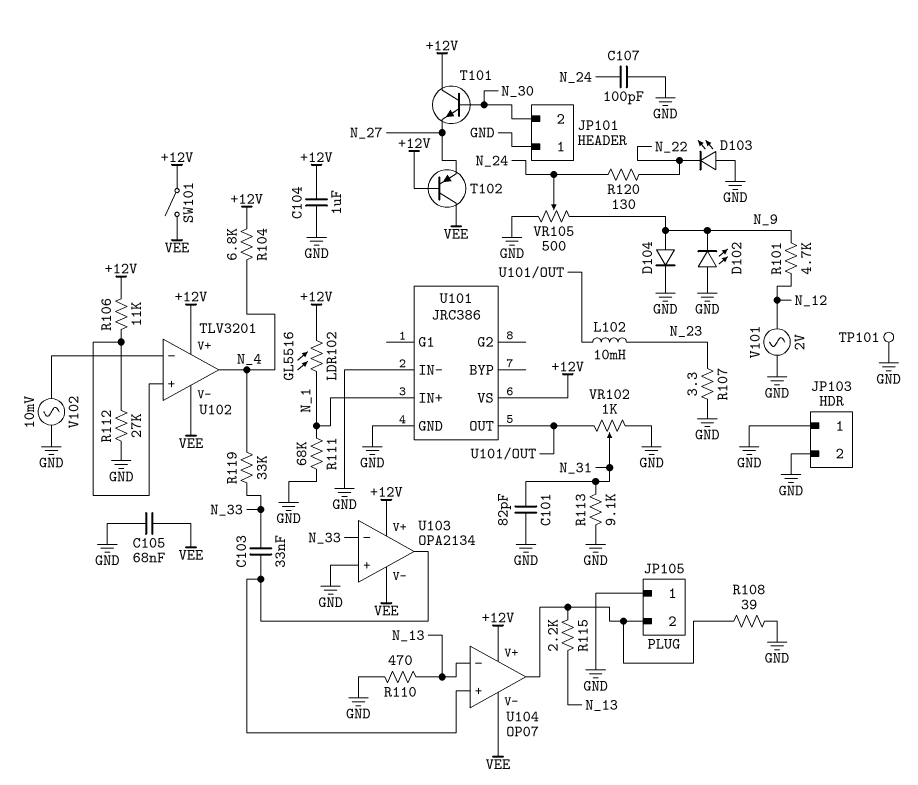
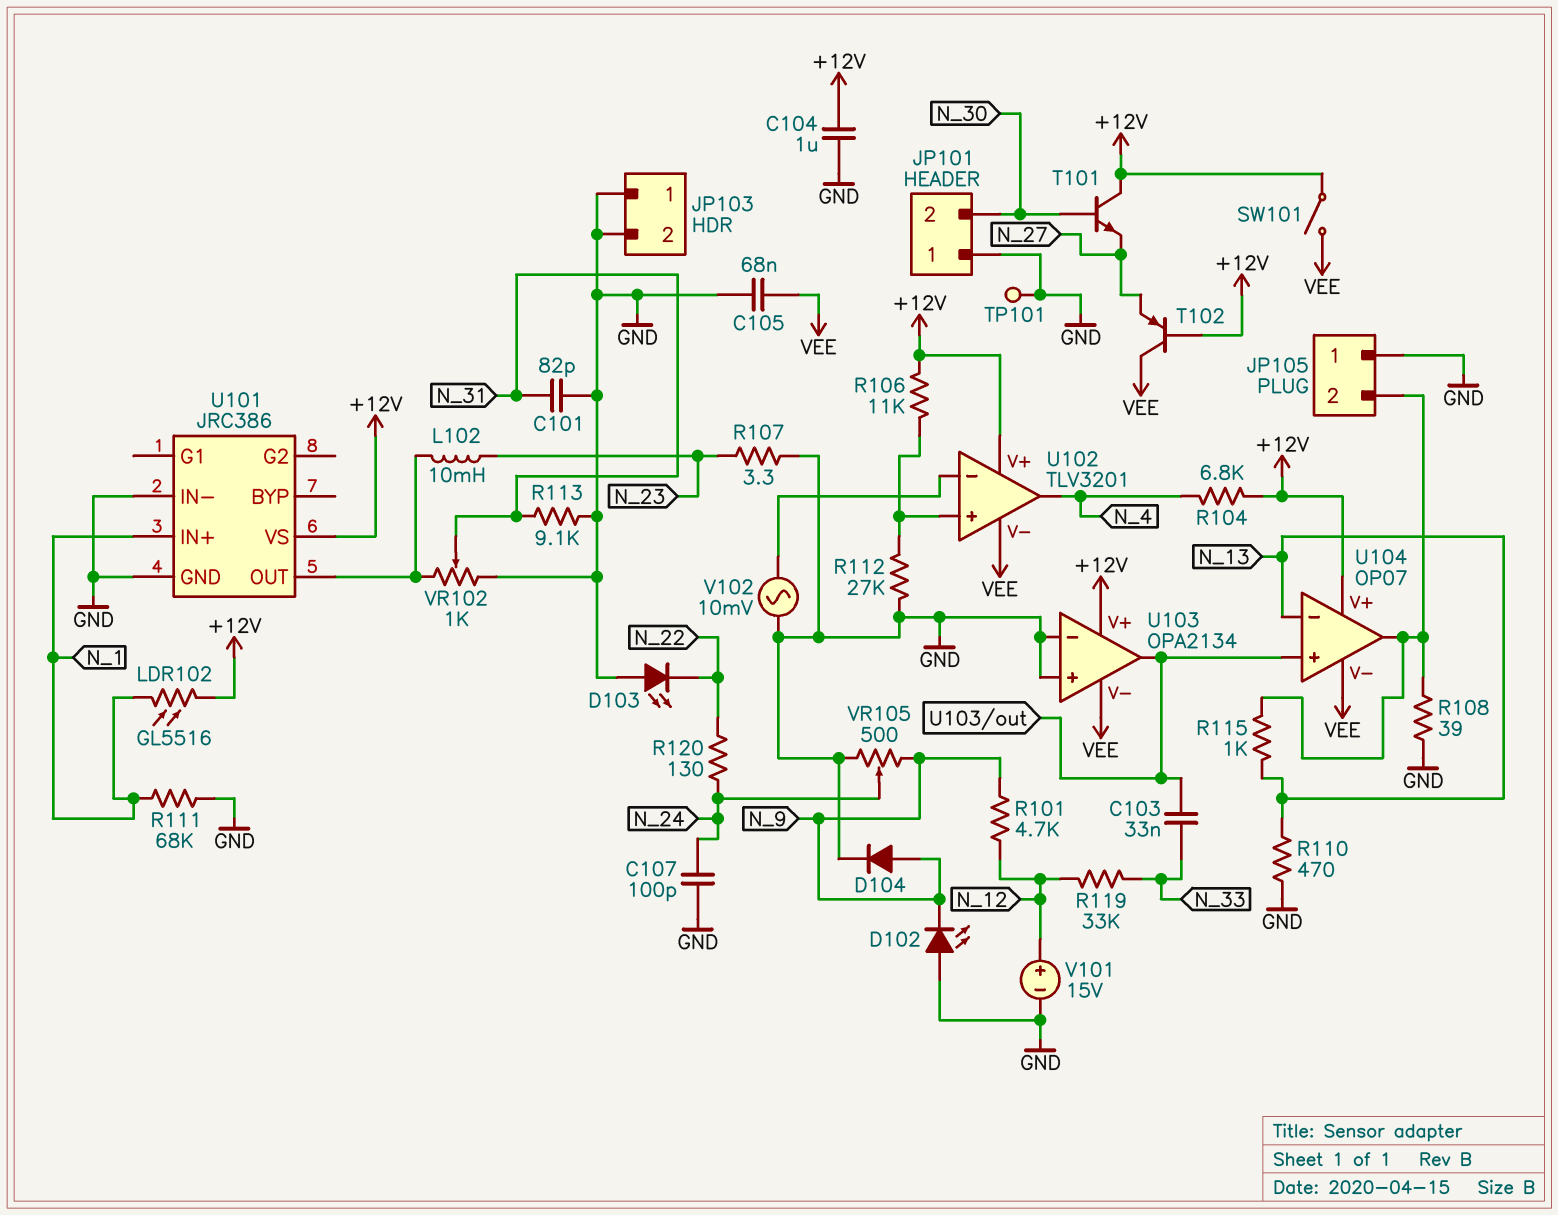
R115: 2.2k (JP105/2, N_13) -> 1k (JP105/2, N_13)
R119: 33k (N_4, N_33) -> 33k (N_12, N_33)
U103 pin in-: N_33 -> GND
V101: AC 2V (GND, N_12) -> 15V (plus N_12, minus GND)

